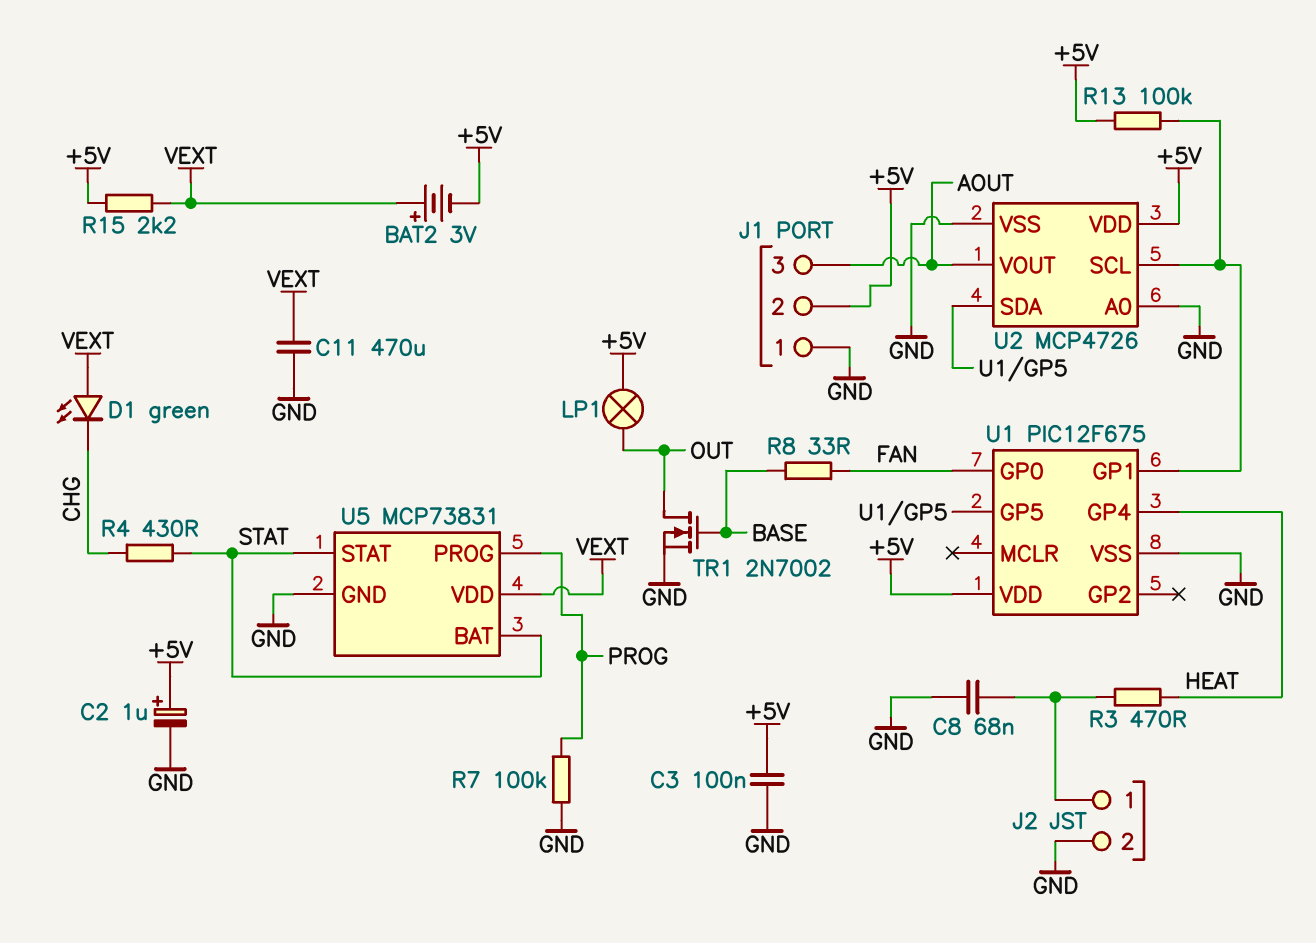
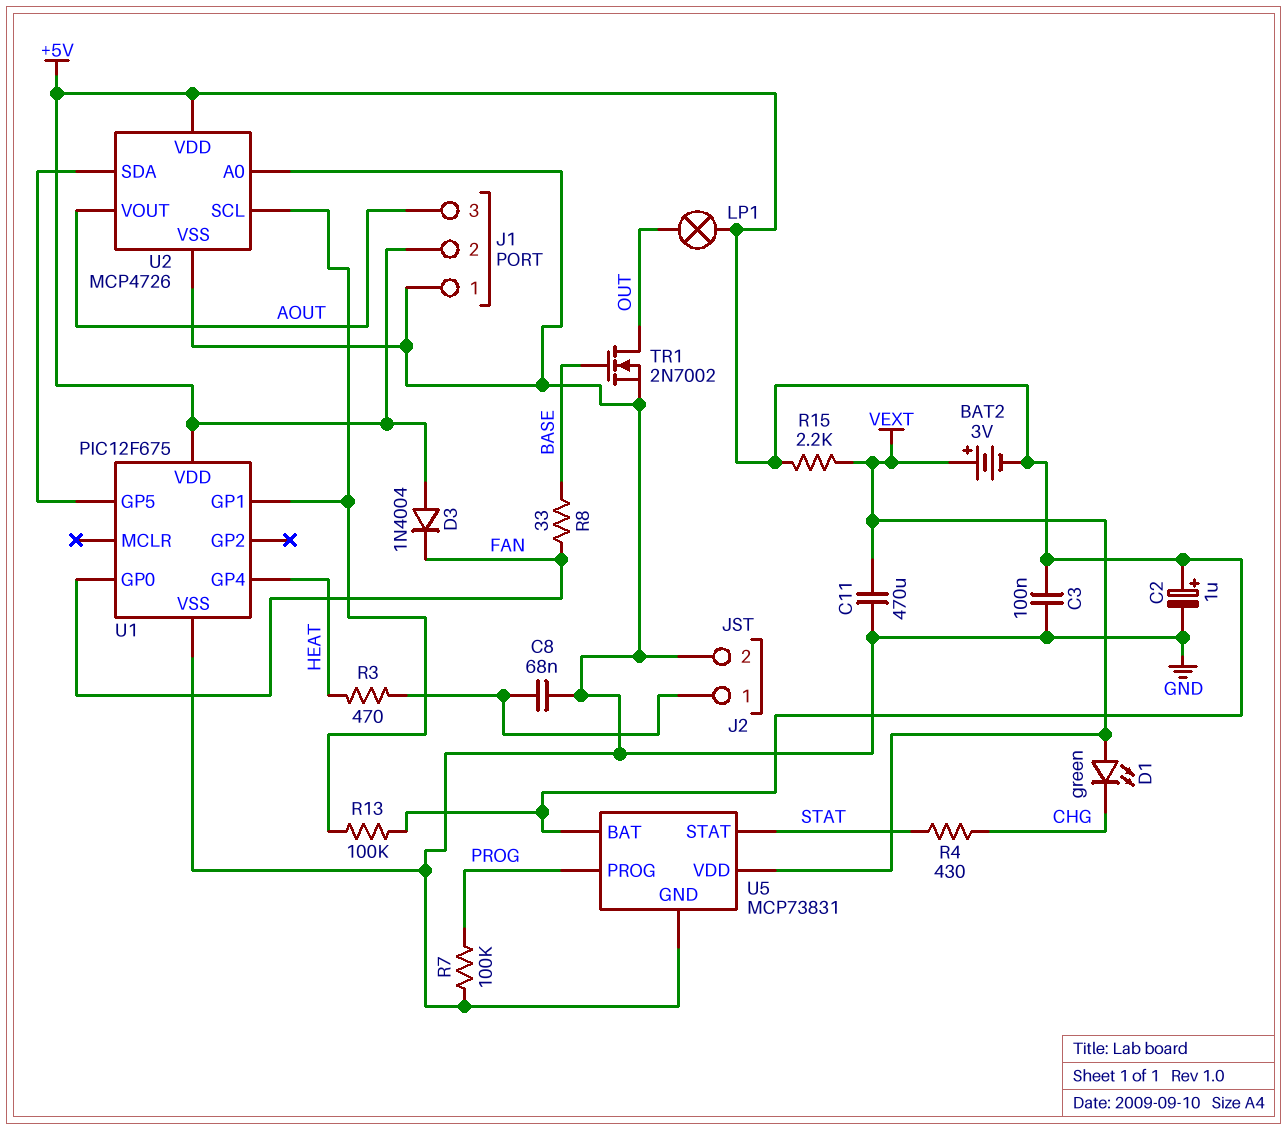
D3: none -> diode 1N4004 (A +5V, K FAN)
U5 pin BAT: STAT -> +5V

